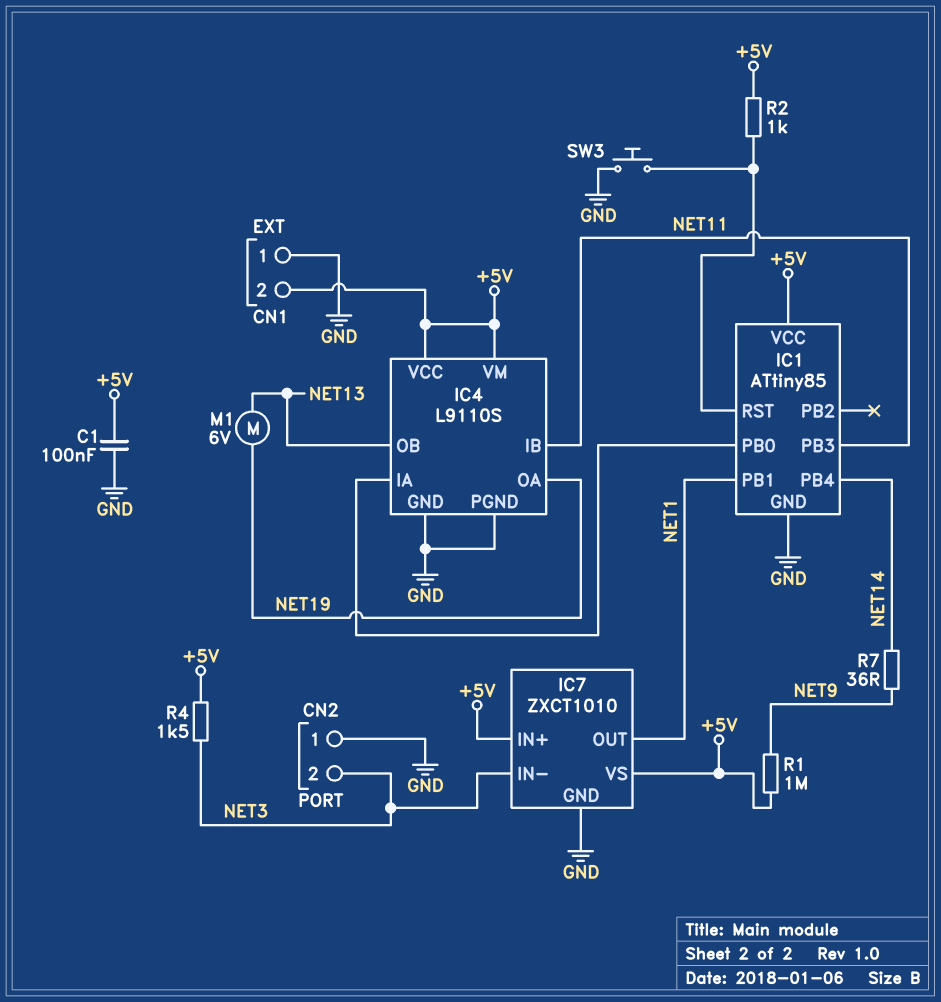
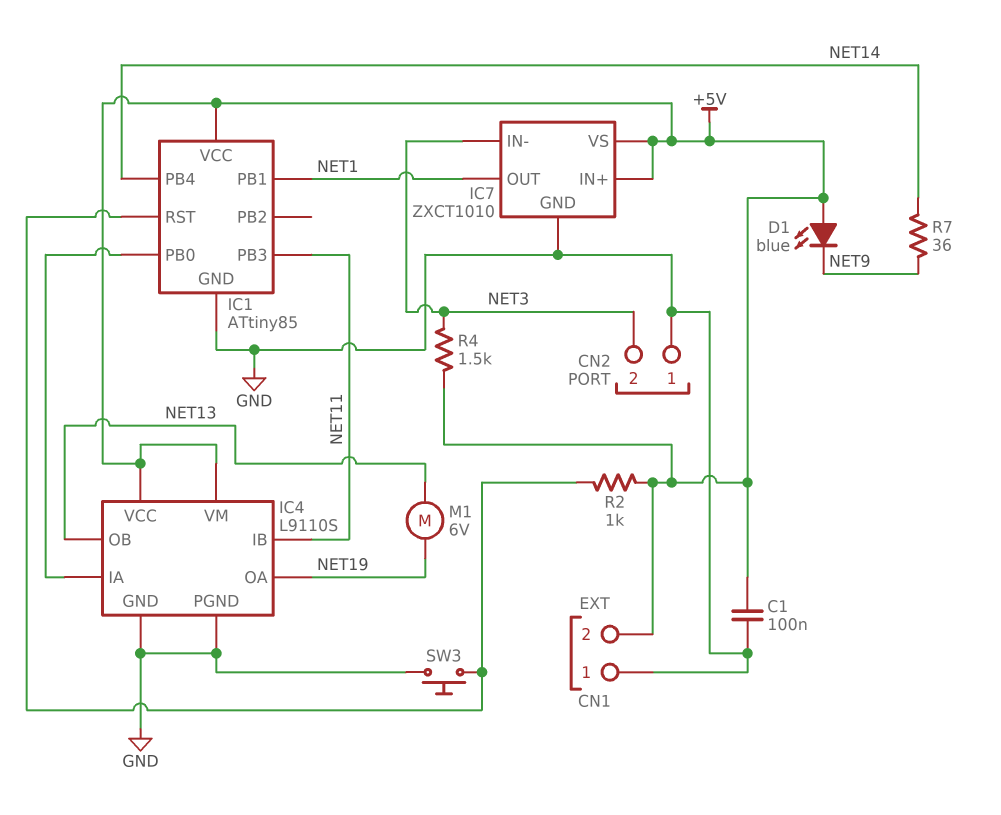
D1: none -> LED blue (A +5V, K NET9)
R1: 1M (+5V, NET9) -> none

